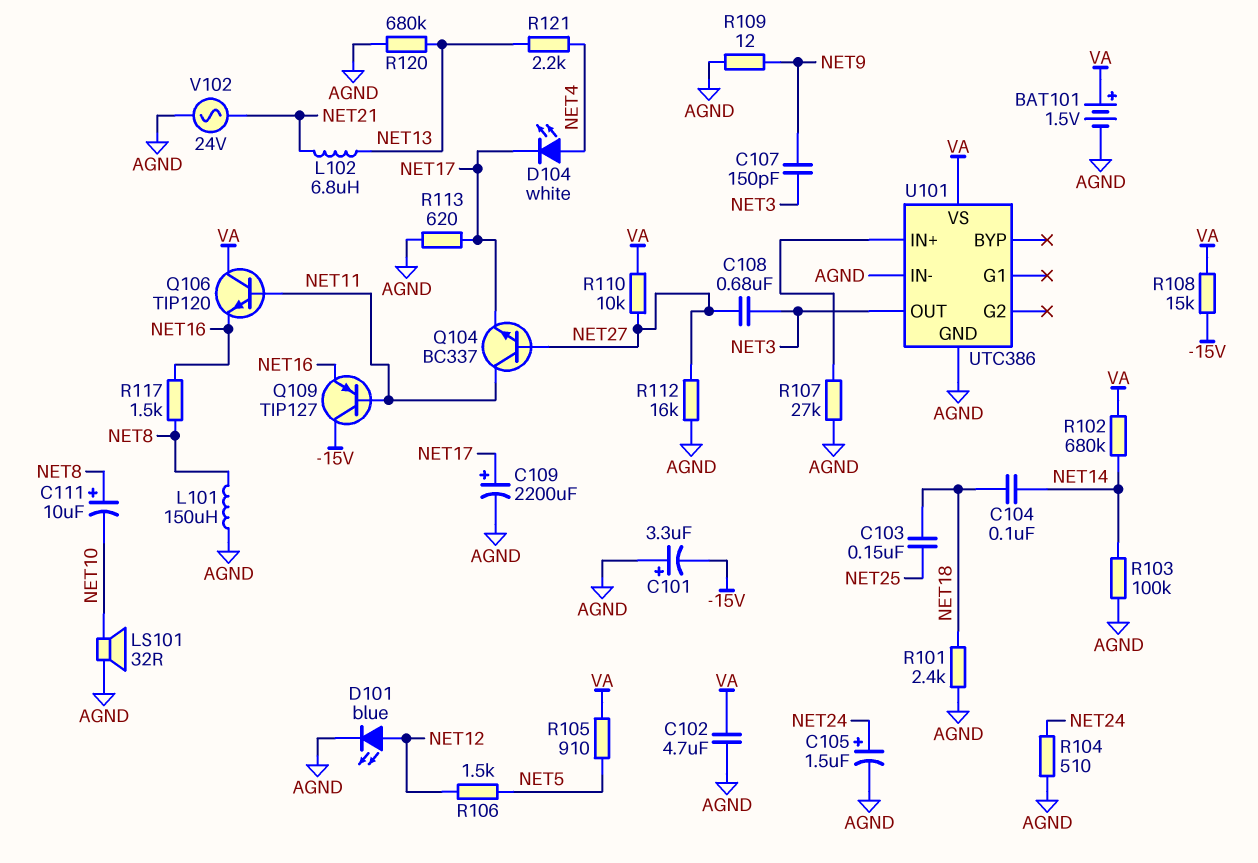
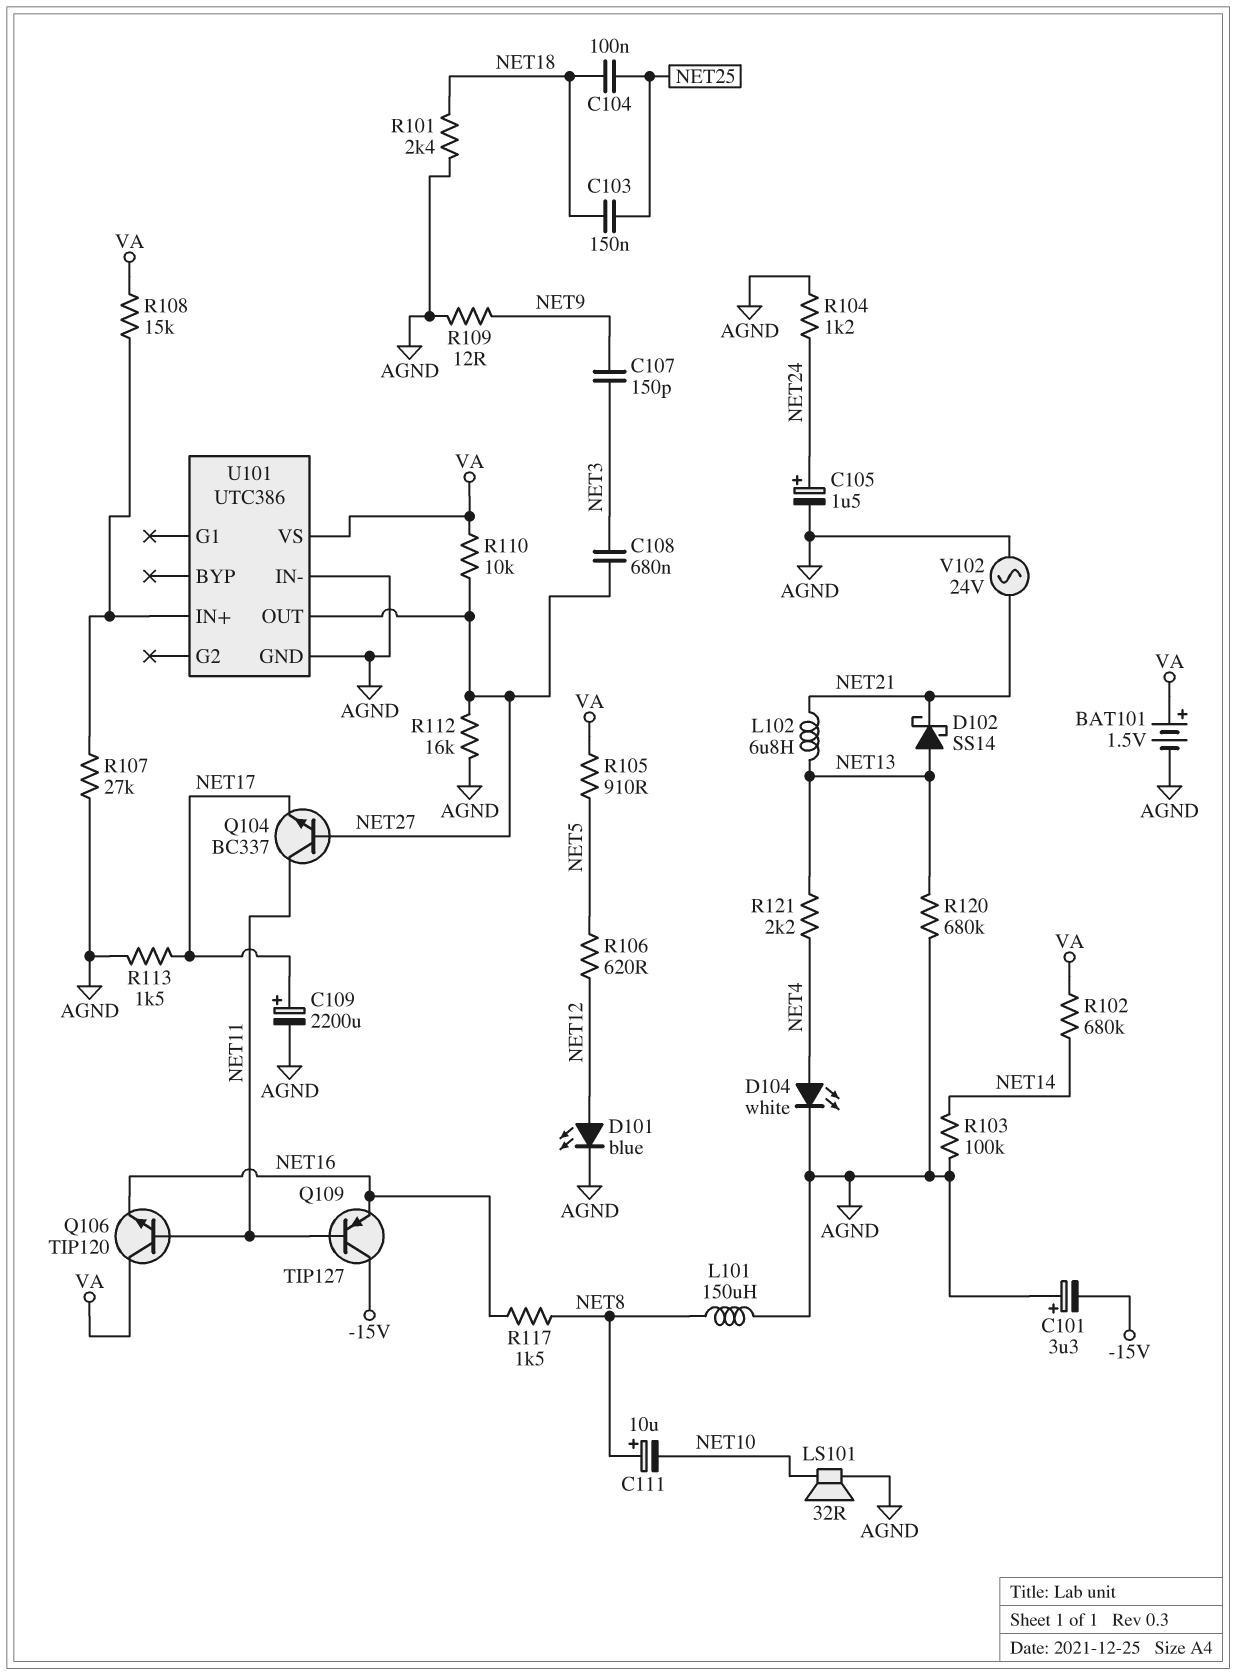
C102: 4.7uF (AGND, VA) -> none
C104: 100nF (NET14, NET18) -> 100nF (NET18, NET25)
D102: none -> schottky SS14 (A NET13, K NET21)
D104: LED white (A NET4, K NET17) -> LED white (A NET4, K AGND)
R104: 510 (AGND, NET24) -> 1.2k (AGND, NET24)
R106: 1.5k (NET5, NET12) -> 620 (NET5, NET12)
R108: 15k (-15V, VA) -> 15k (U101/IN+, VA)
R113: 620 (AGND, NET17) -> 1.5k (AGND, NET17)
U101 pin OUT: NET3 -> NET27

